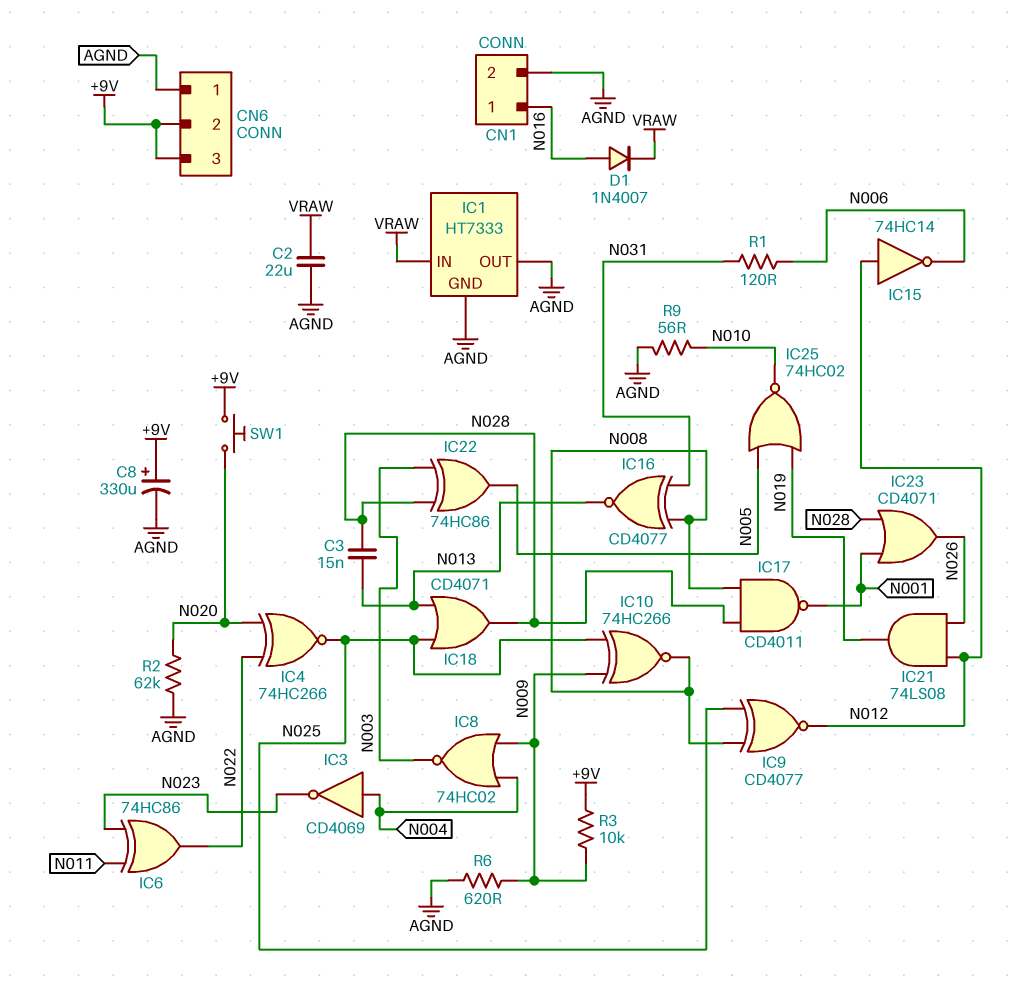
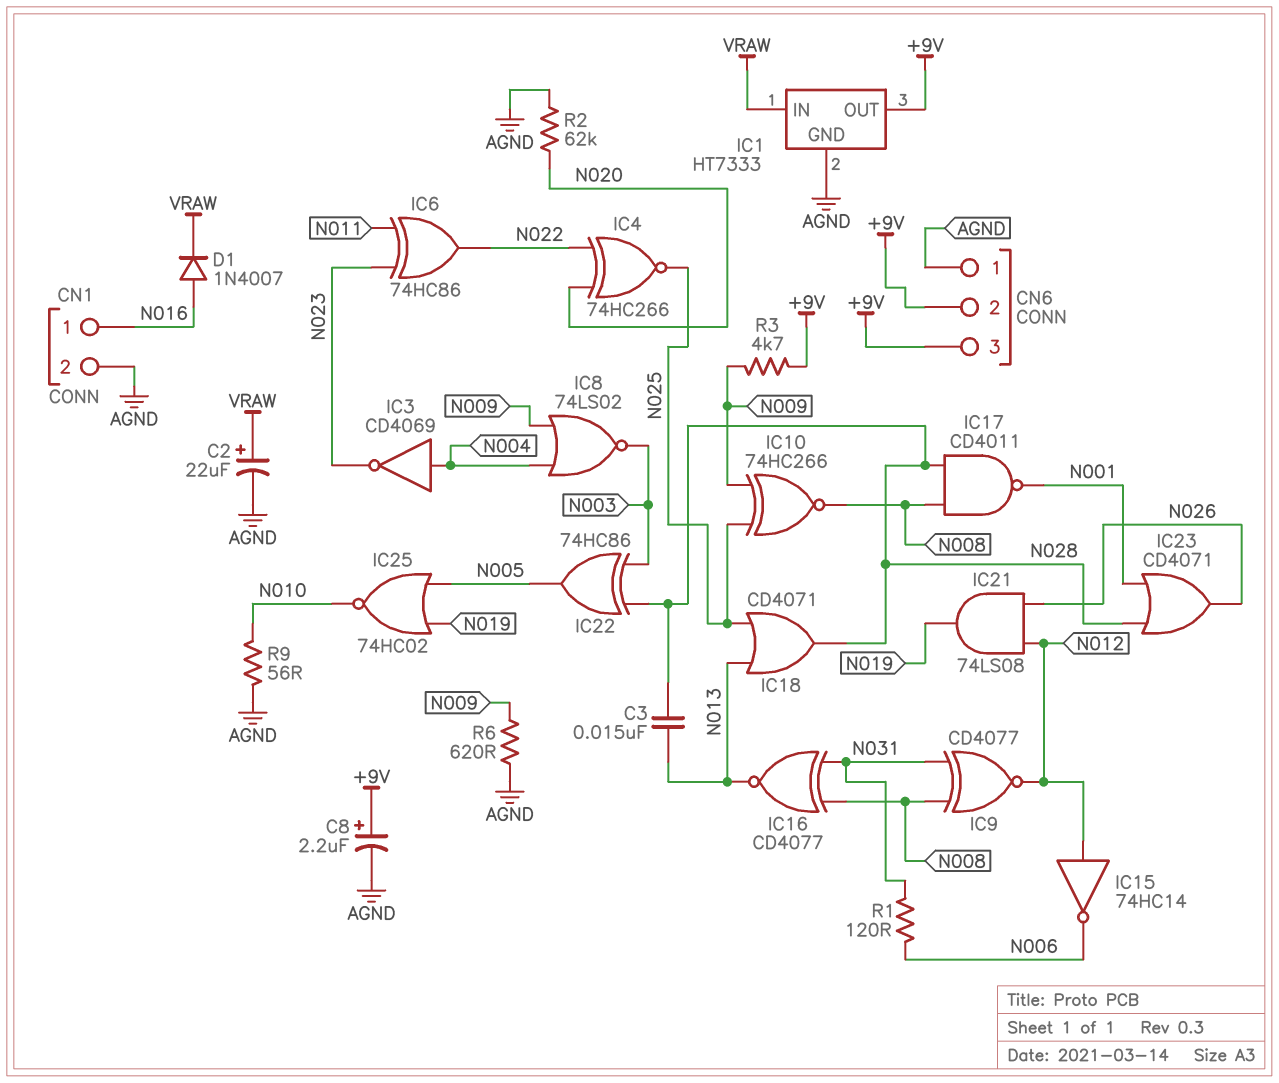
C2: 22uF (AGND, VRAW) -> 22uF (plus VRAW, minus AGND)
C8: 330uF (plus +9V, minus AGND) -> 2.2uF (plus +9V, minus AGND)
IC1 pin OUT: AGND -> +9V
IC8: NOR 74HC02 (in N004, in N009, out N003) -> NOR 74LS02 (in N004, in N009, out N003)
IC9: XNOR CD4077 (in N008, in N025, out N012) -> XNOR CD4077 (in N008, in N031, out N012)
R3: 10k (+9V, N009) -> 4.7k (+9V, N009)
SW1: button (+9V, N020) -> none

